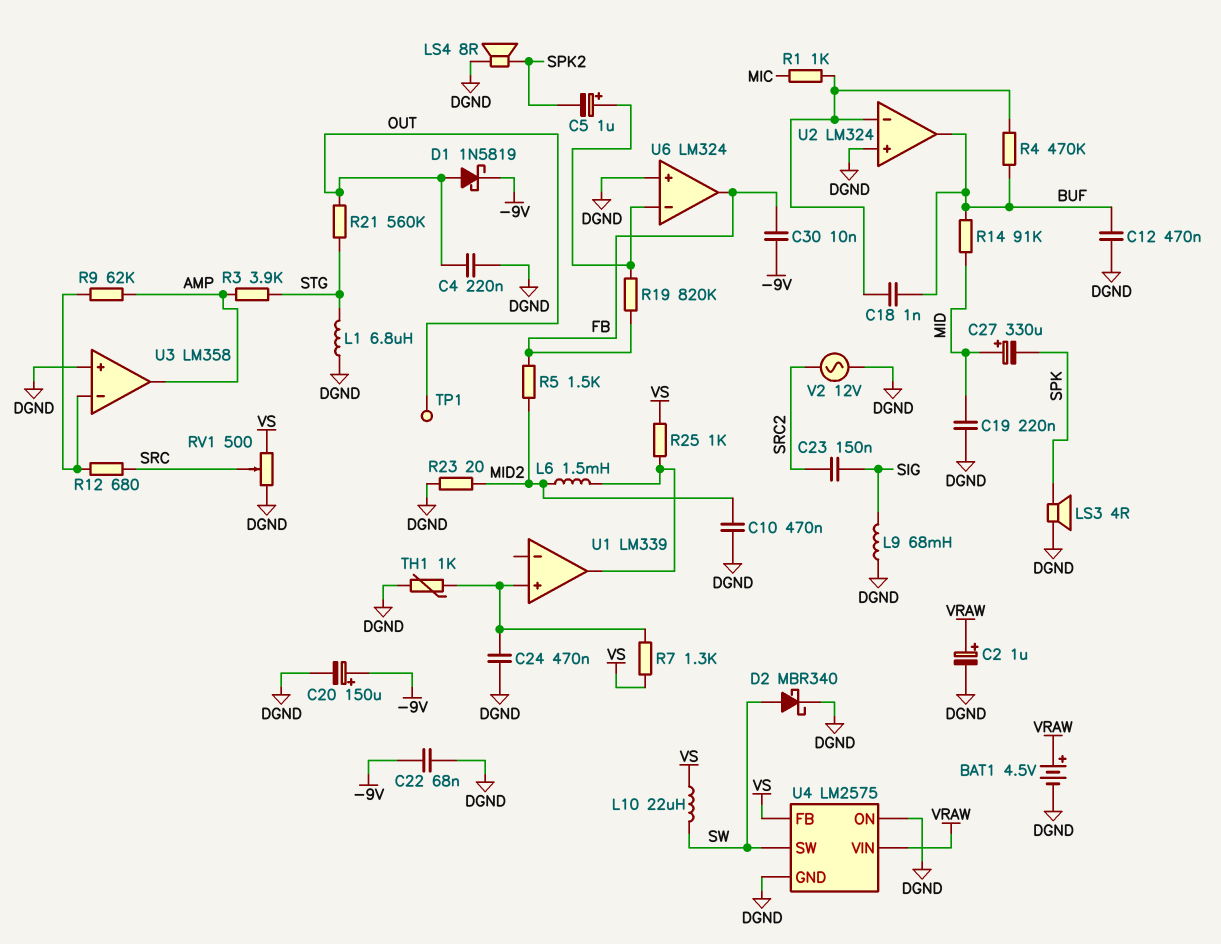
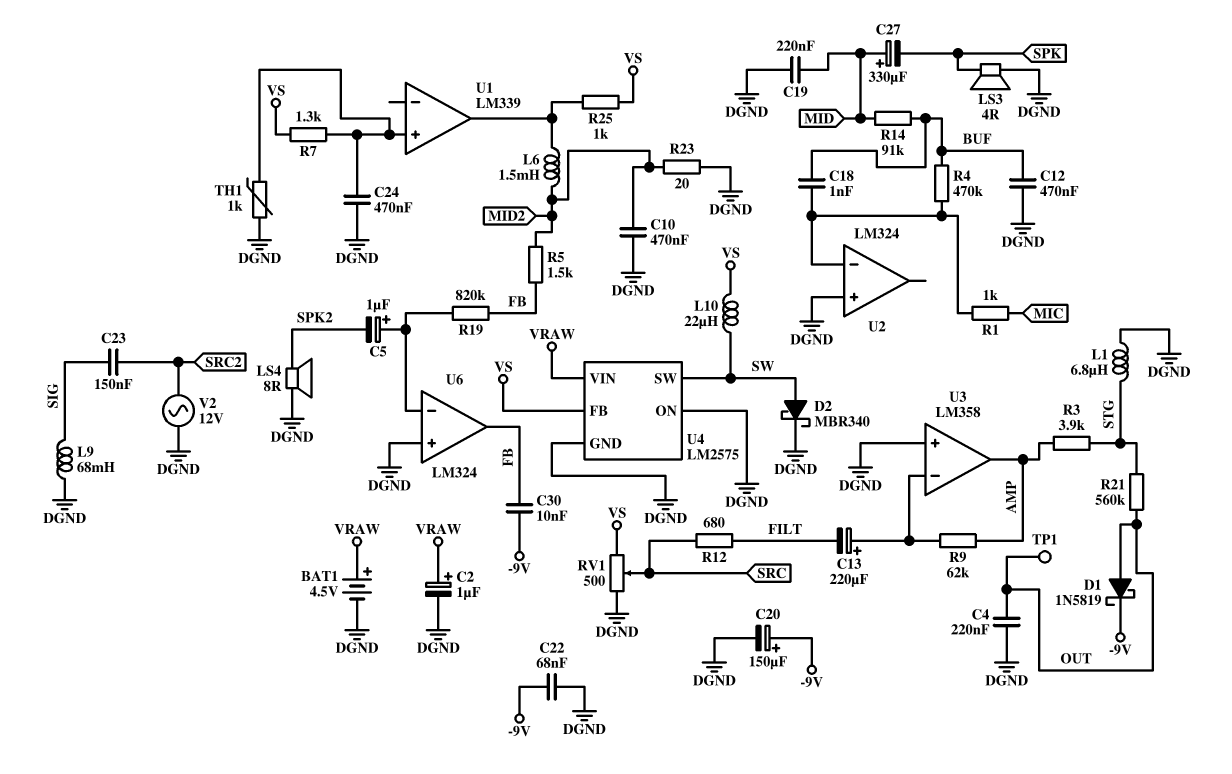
C13: none -> 220uF (plus U3/in-, minus FILT)
R12: 680 (SRC, U3/in-) -> 680 (FILT, SRC)
U2 pin out: BUF -> none

